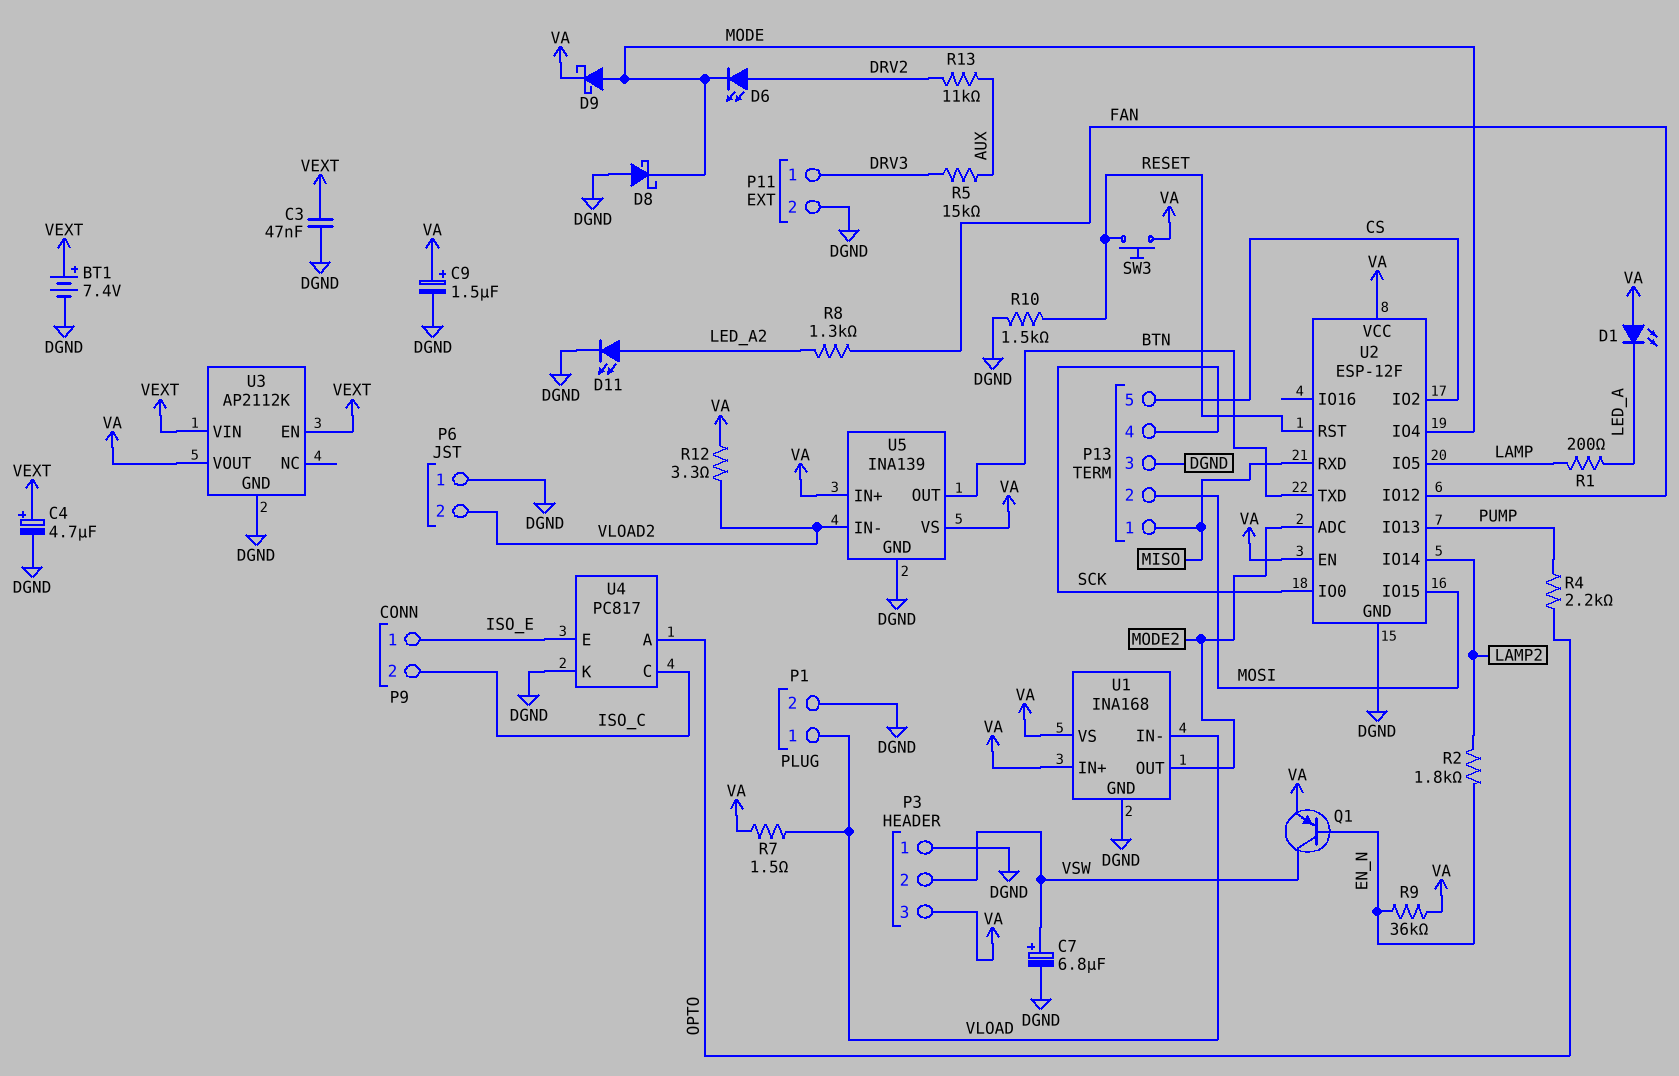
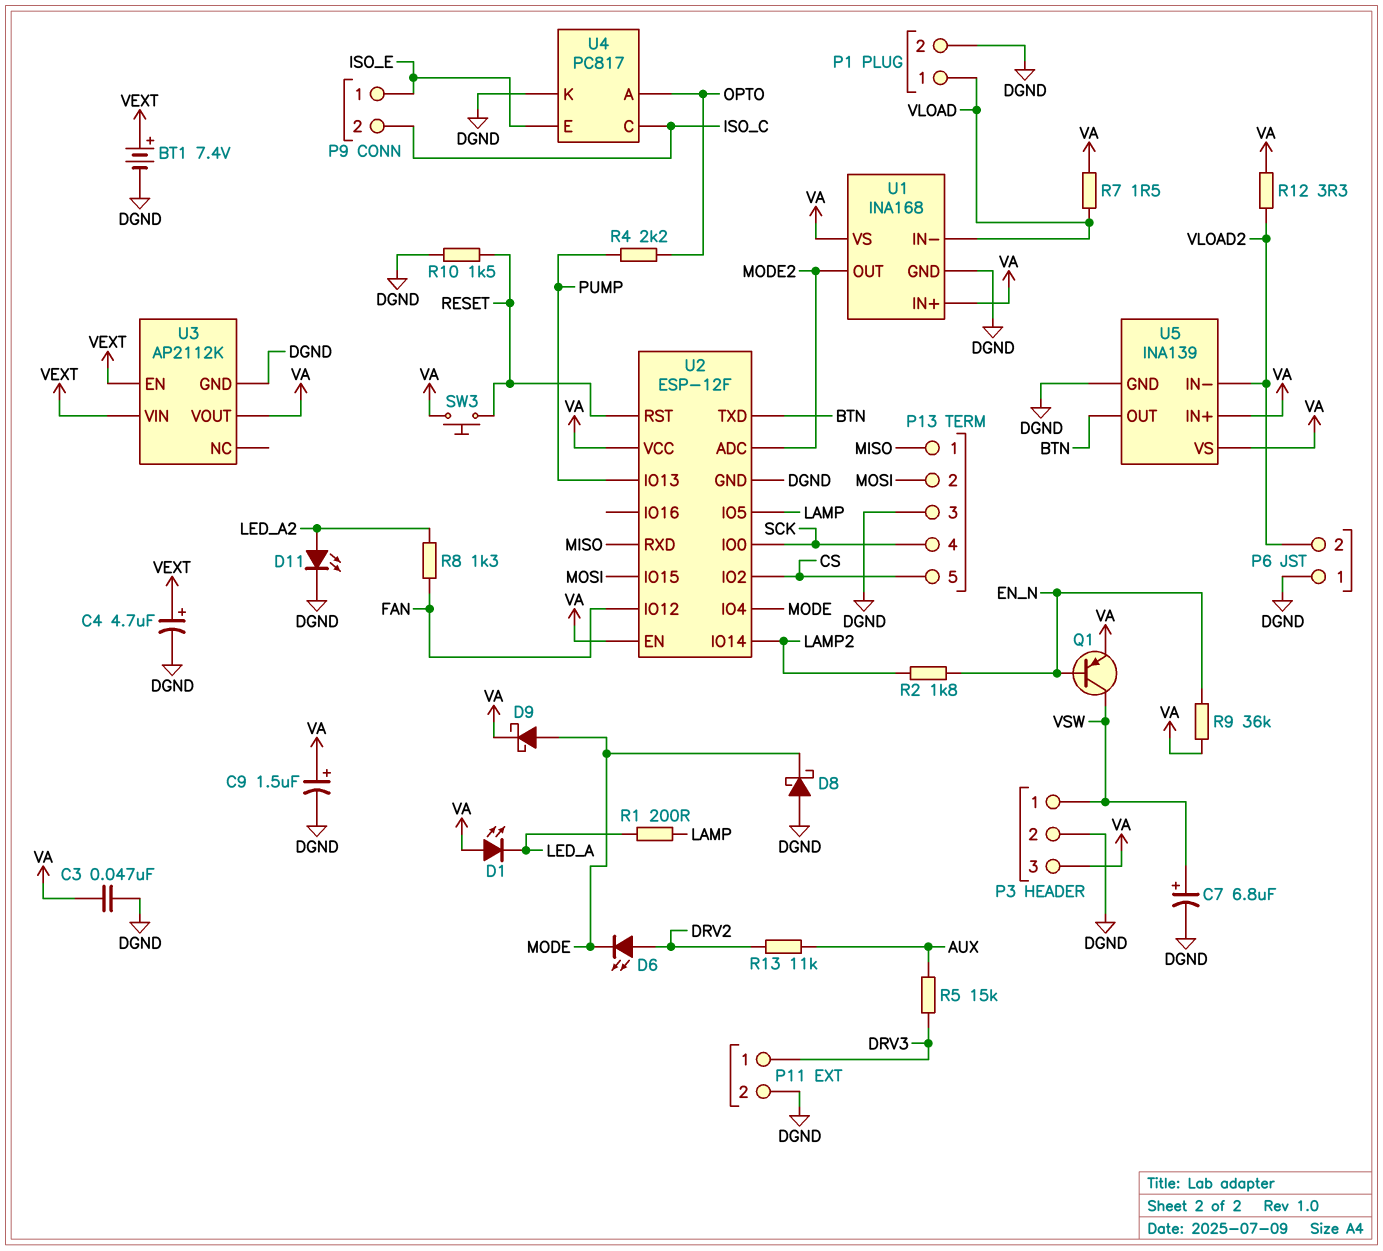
C3: 47nF (DGND, VEXT) -> 47nF (DGND, VA)
P3 pin 1: DGND -> VSW
P3 pin 2: VSW -> DGND

